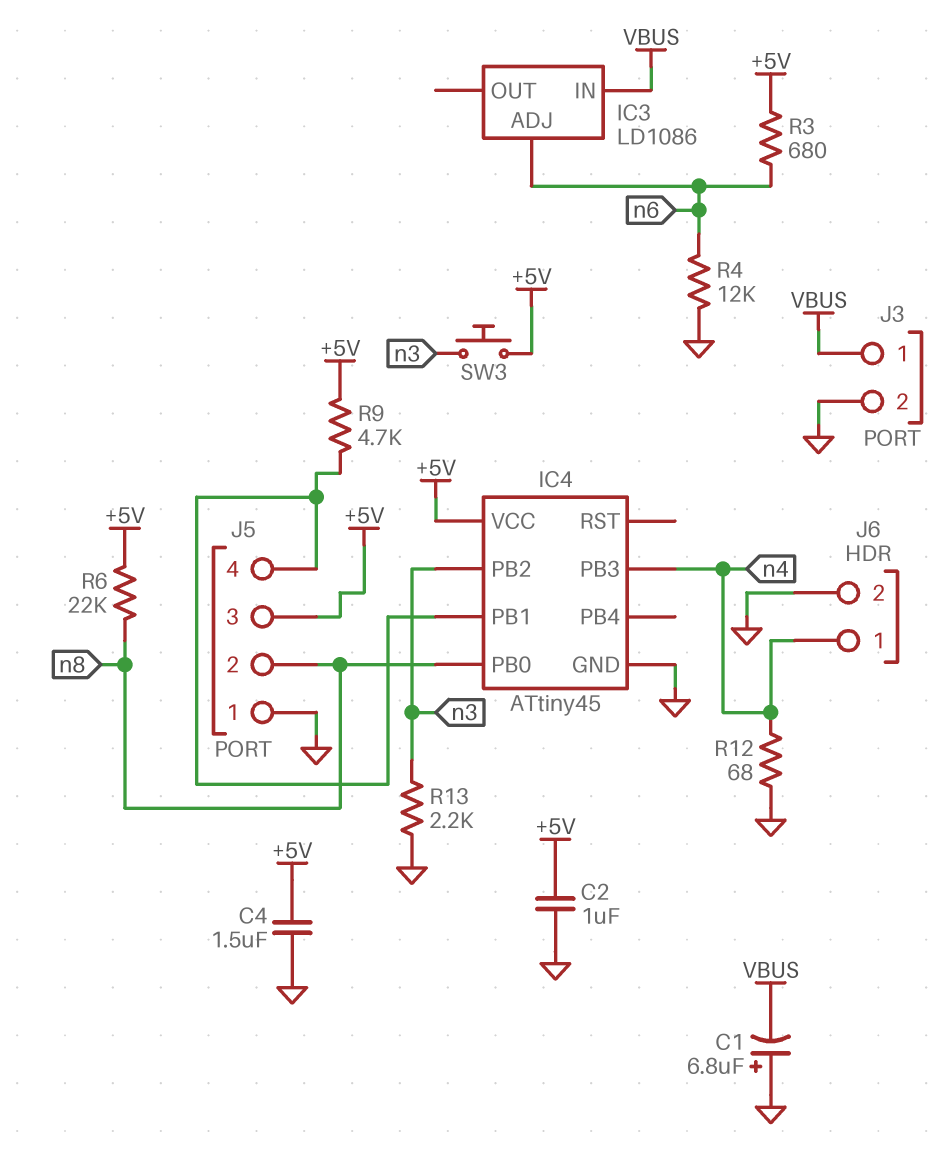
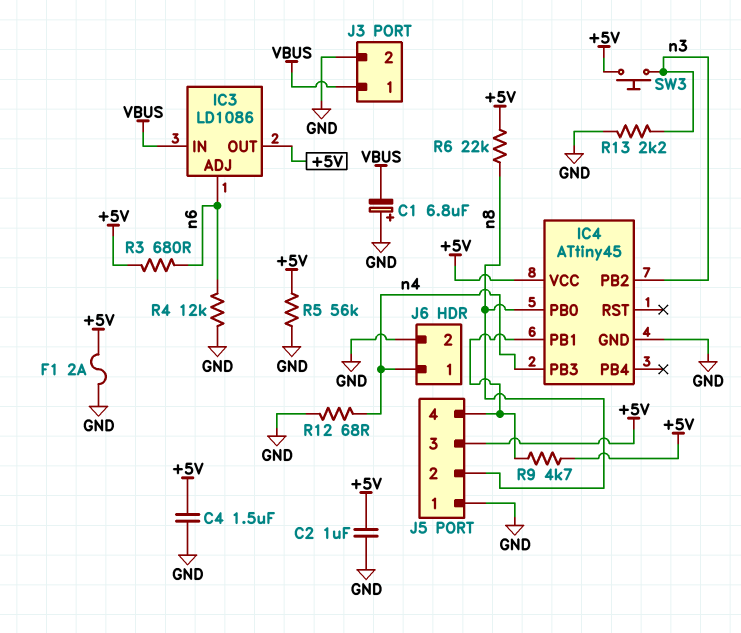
F1: none -> 2A (+5V, GND)
IC3 pin OUT: none -> +5V
R5: none -> 56k (+5V, GND)

